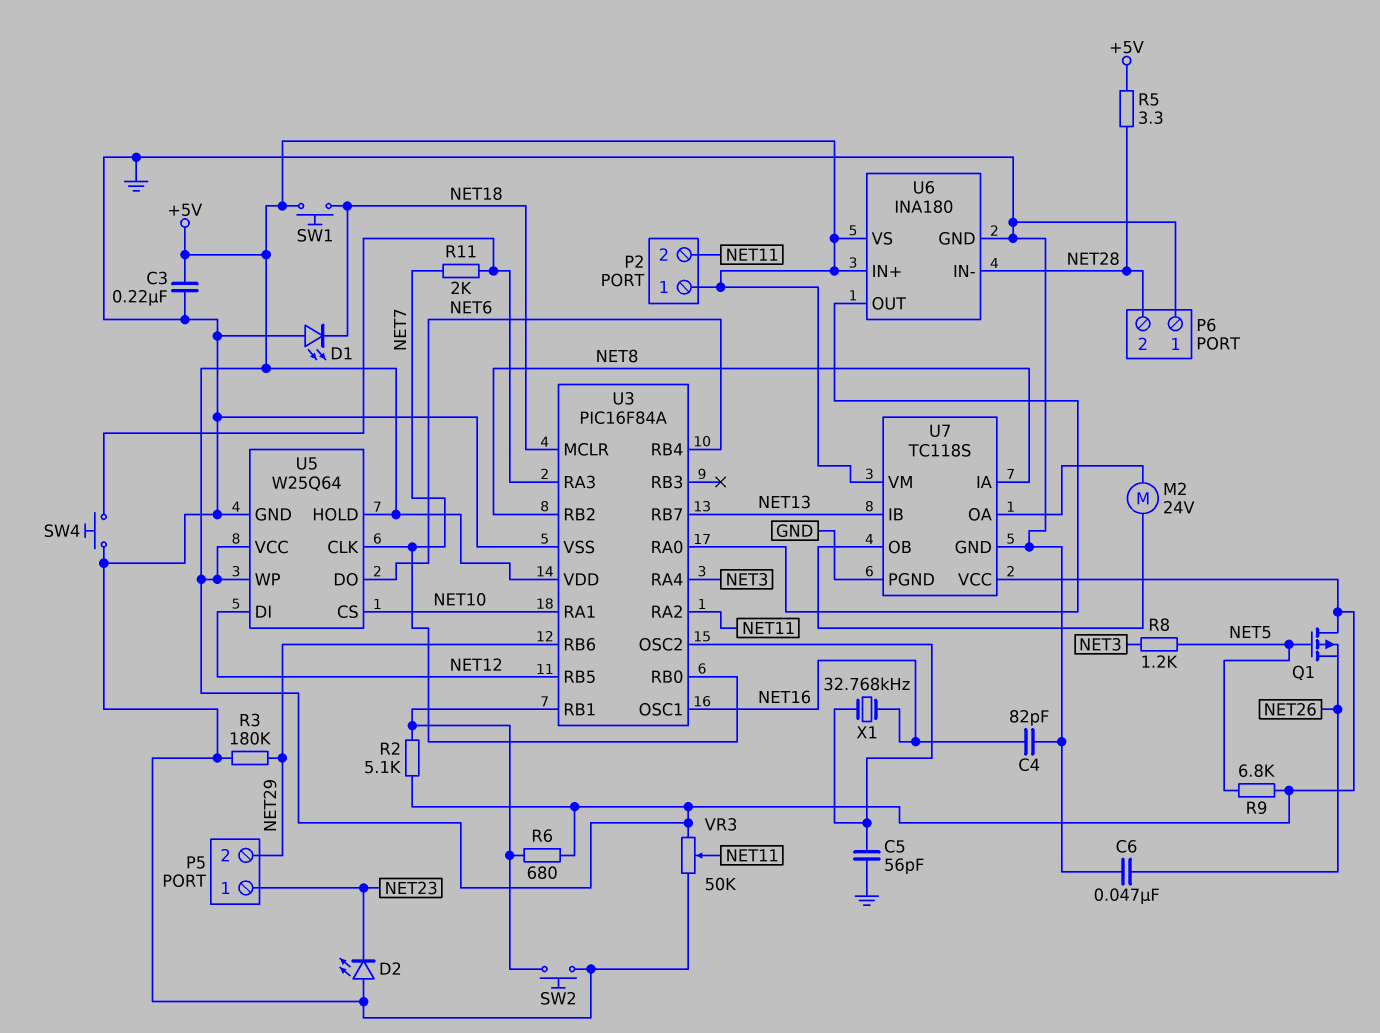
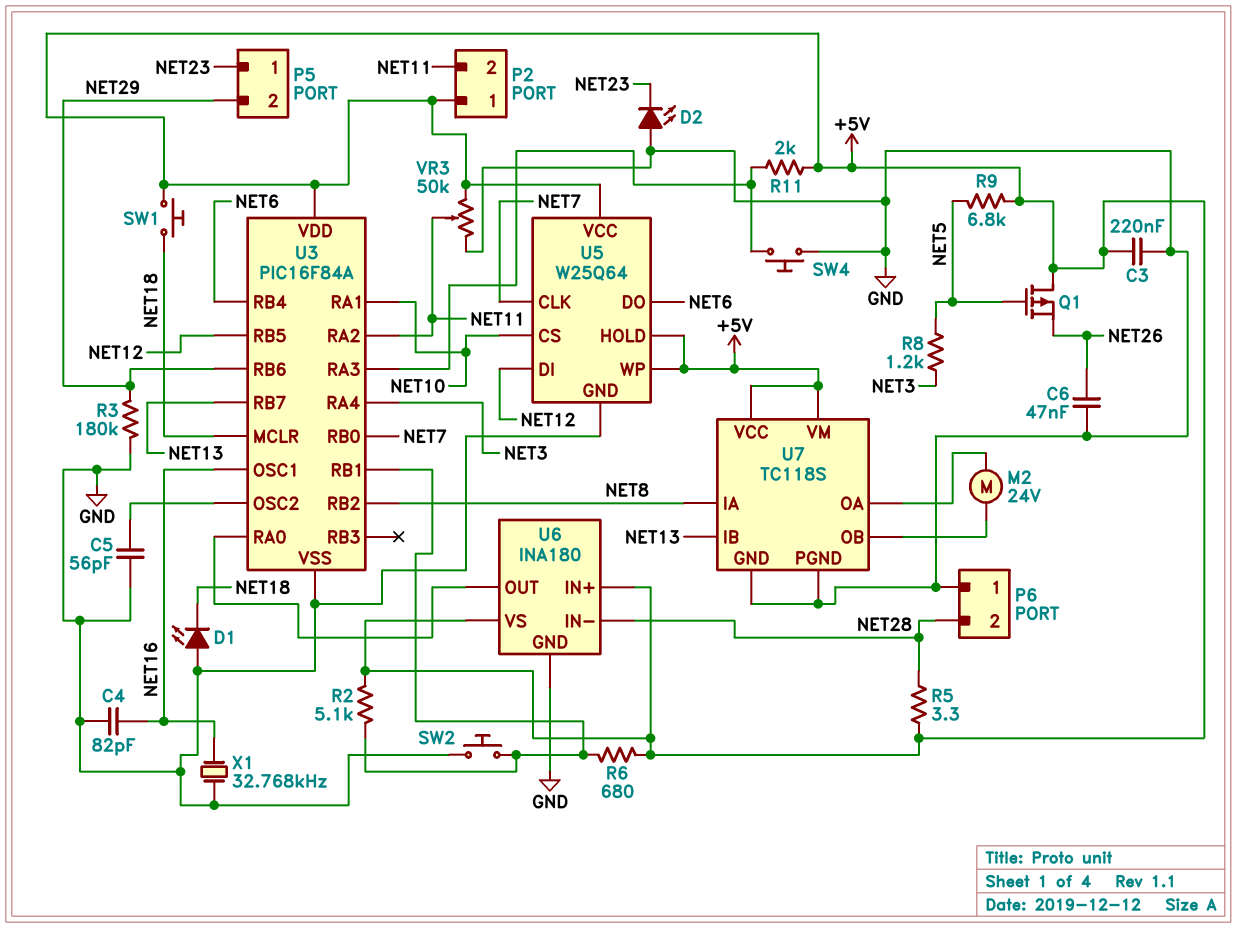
R11: 2k (NET7, U3/RA3) -> 2k (+5V, U3/RA3)
X1: 32.768kHz (NET16, U3/OSC2) -> 32.768kHz (GND, NET16)

